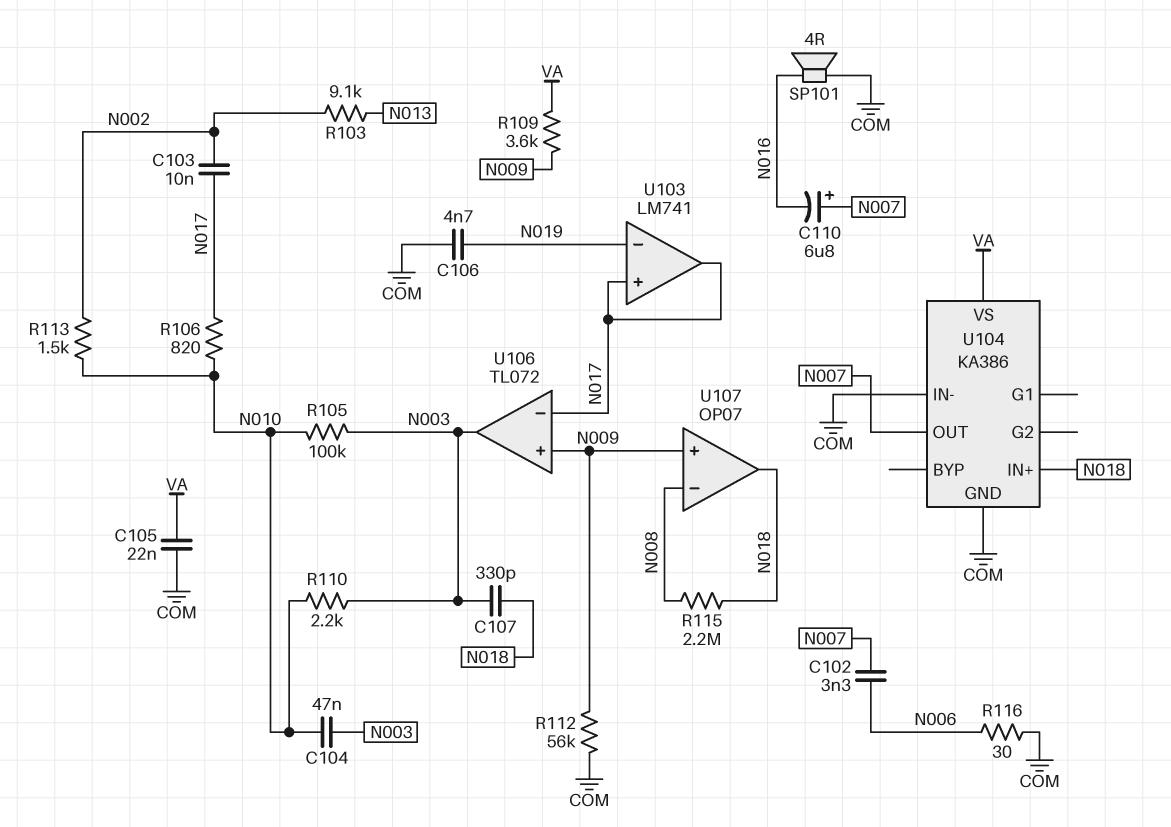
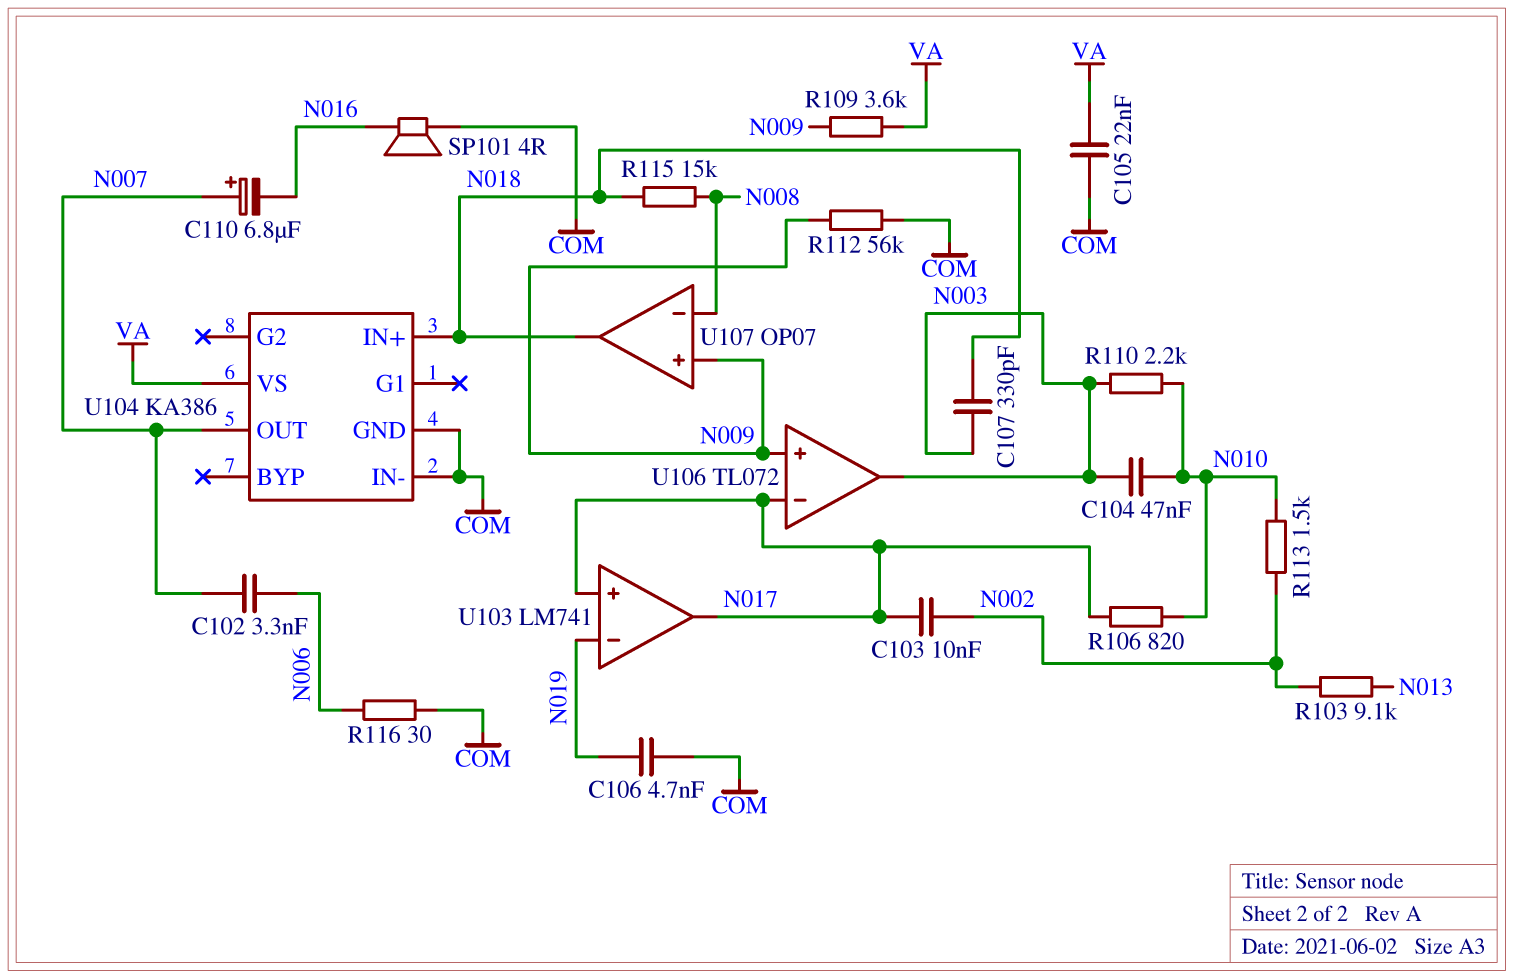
R105: 100k (N003, N010) -> none
R115: 2.2M (N008, N018) -> 15k (N008, N018)

